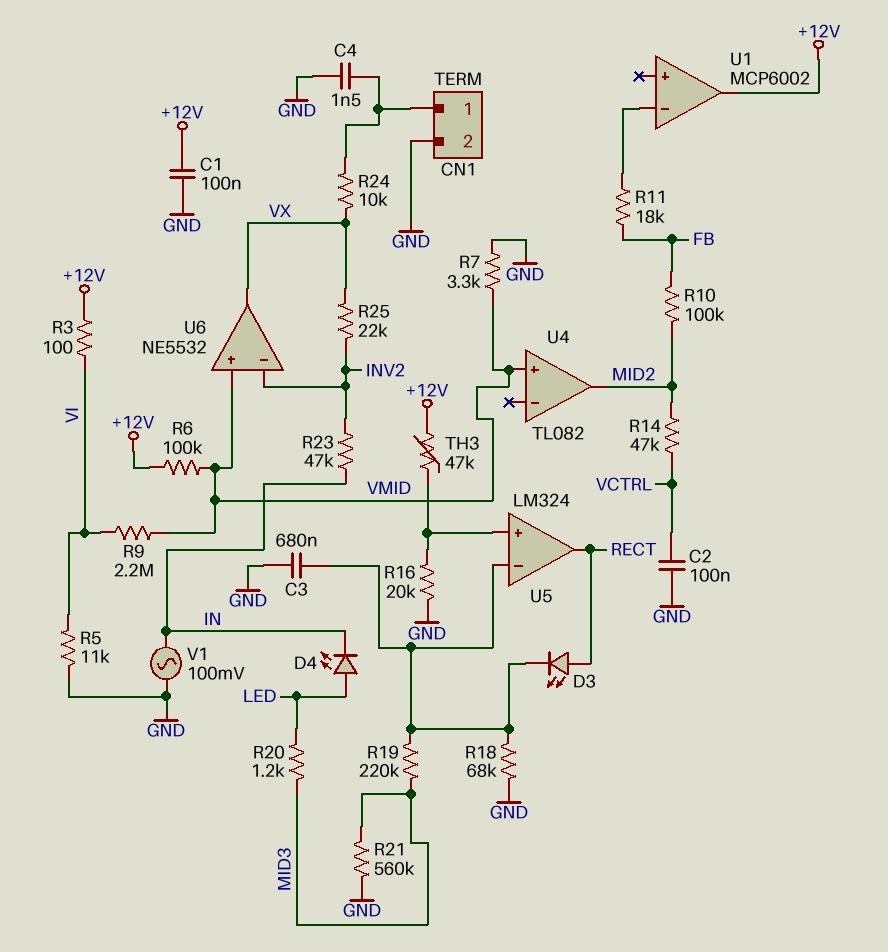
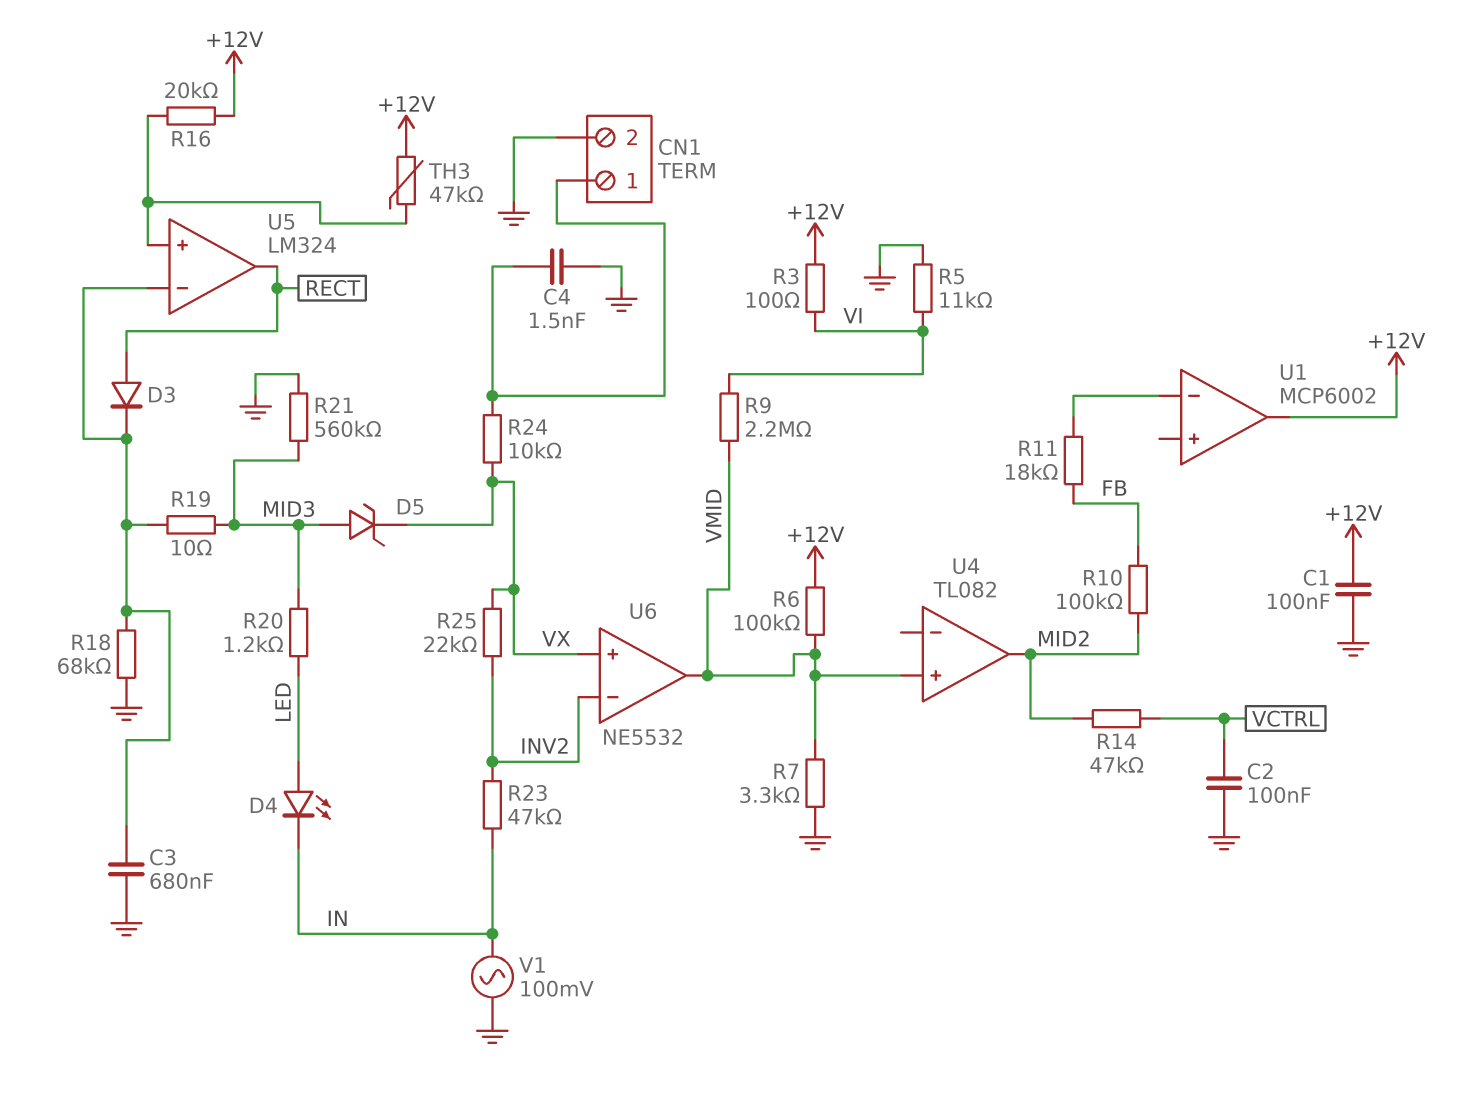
D3: LED (A RECT, K U5/in-) -> diode (A RECT, K U5/in-)
D5: none -> zener (A MID3, K VX)
R16: 20k (GND, U5/in+) -> 20k (+12V, U5/in+)
R19: 220k (MID3, U5/in-) -> 10 (MID3, U5/in-)
U6 pin in+: VMID -> VX
U6 pin out: VX -> VMID

